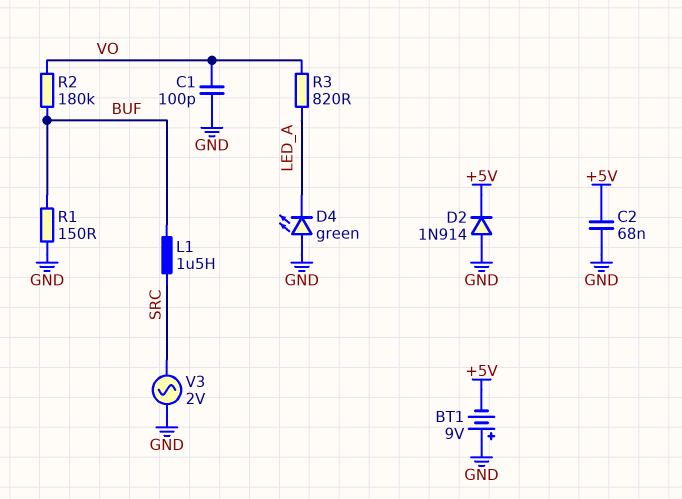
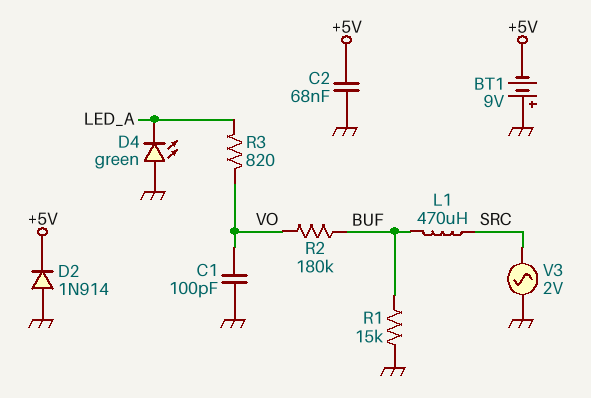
L1: 1.5uH (BUF, SRC) -> 470uH (BUF, SRC)
R1: 150 (BUF, GND) -> 15k (BUF, GND)

